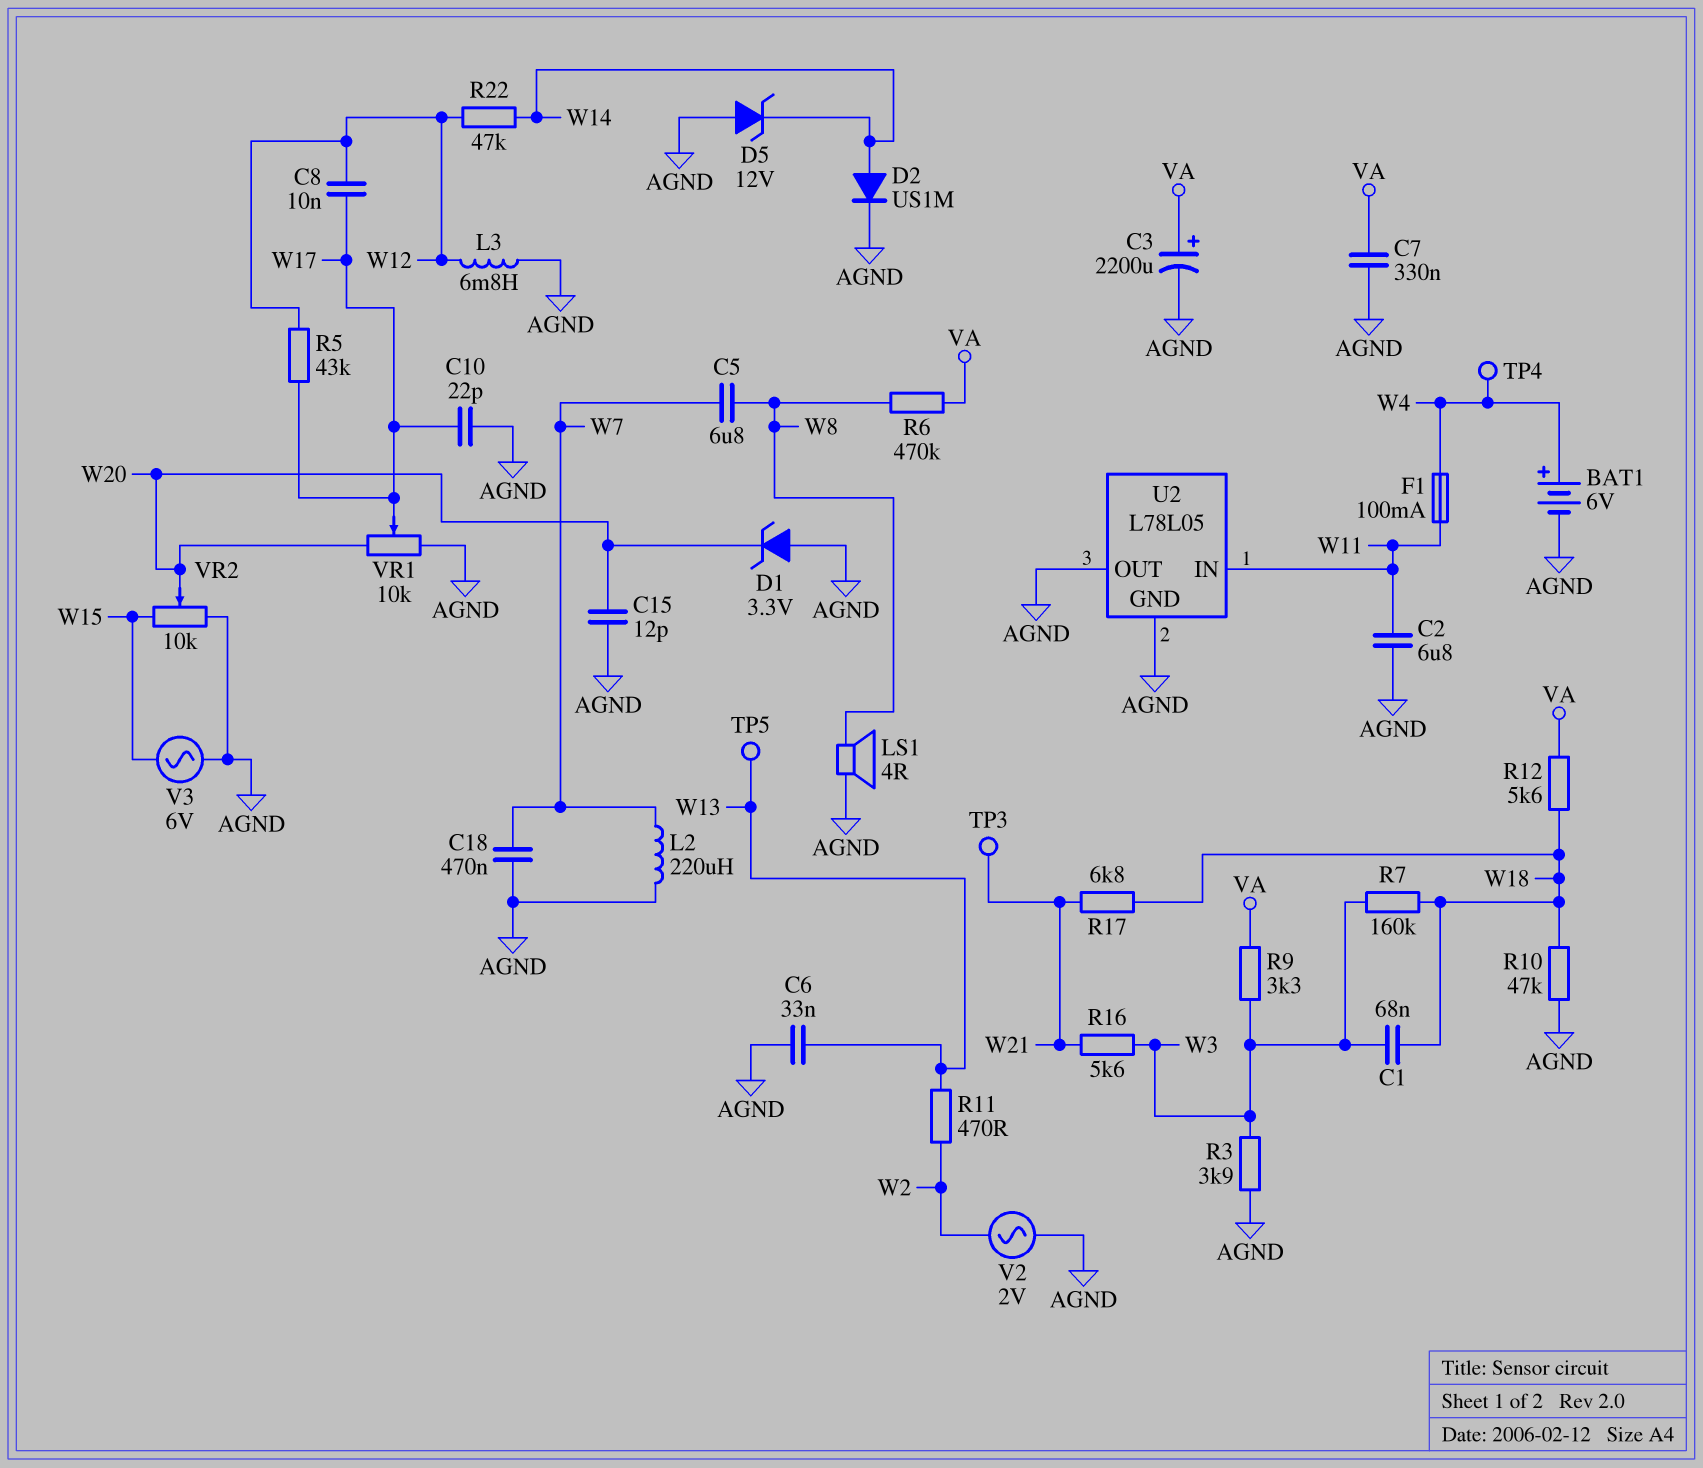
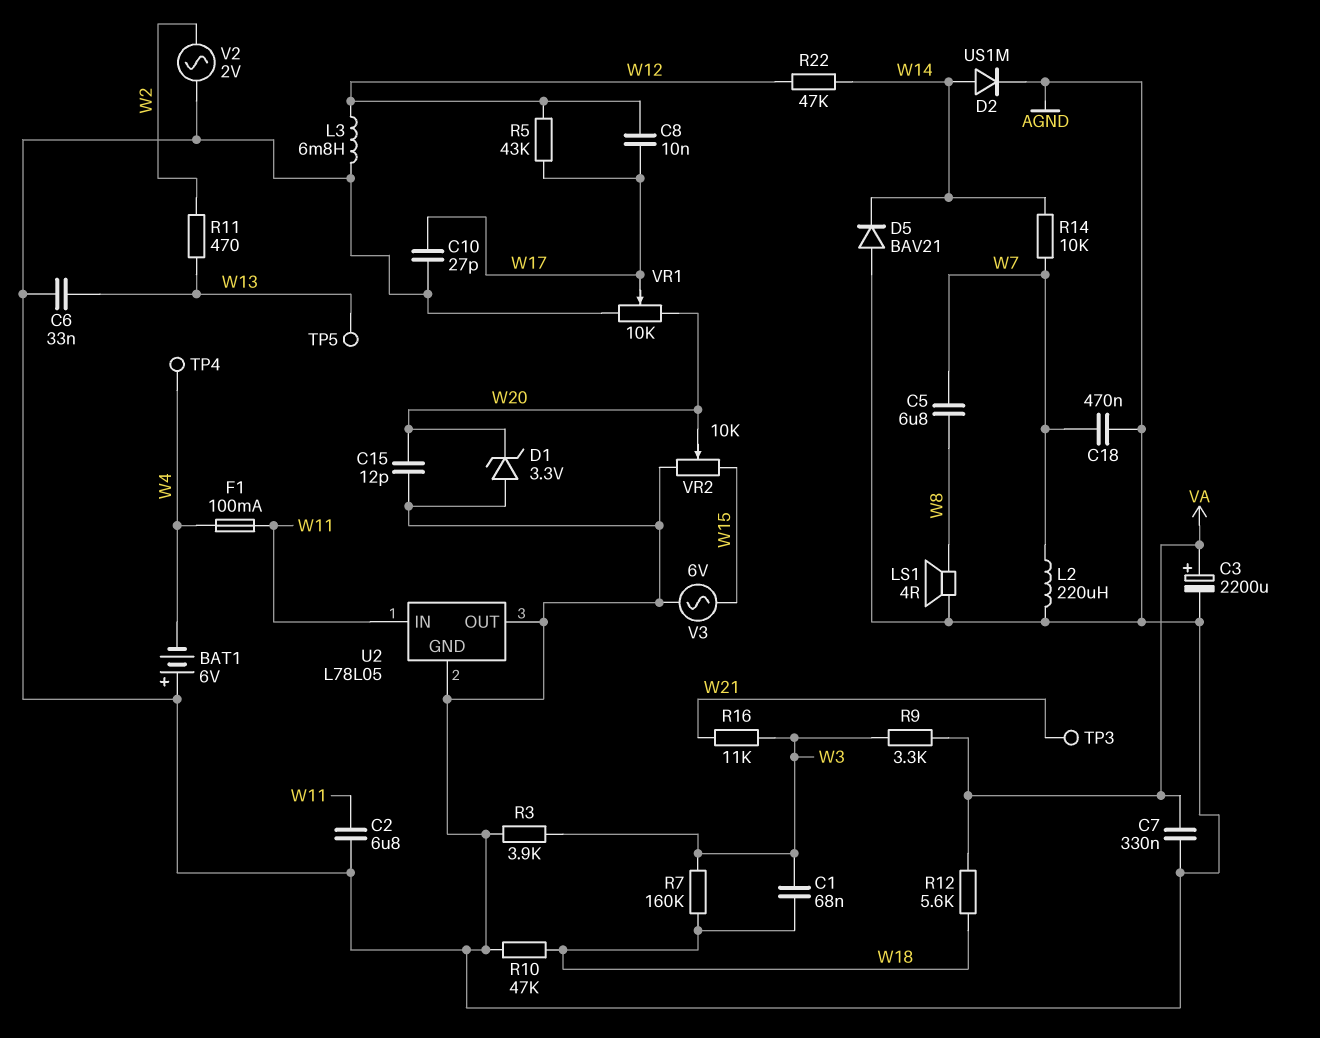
BAT1: 6V (plus W4, minus AGND) -> 6V (plus AGND, minus W4)
C10: 22pF (AGND, W17) -> 27pF (AGND, W17)
D5: zener 12V (A AGND, K W14) -> diode BAV21 (A AGND, K W14)
R6: 470k (VA, W8) -> none
R14: none -> 10k (W7, W14)
R16: 5.6k (W3, W21) -> 11k (W3, W21)
R17: 6.8k (W18, W21) -> none

